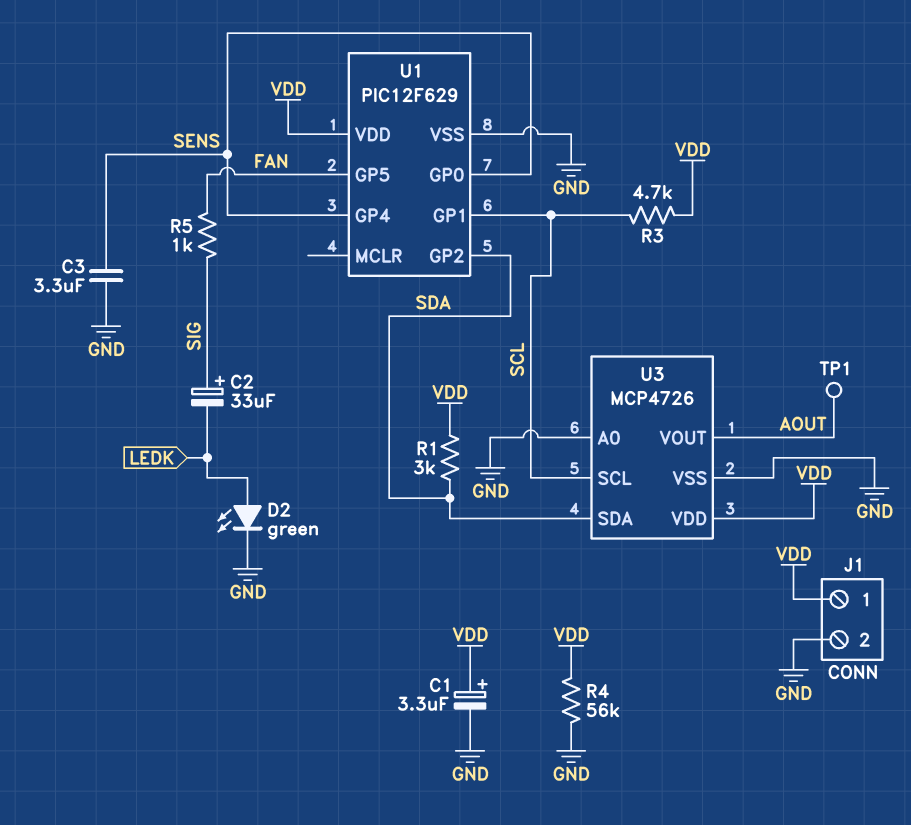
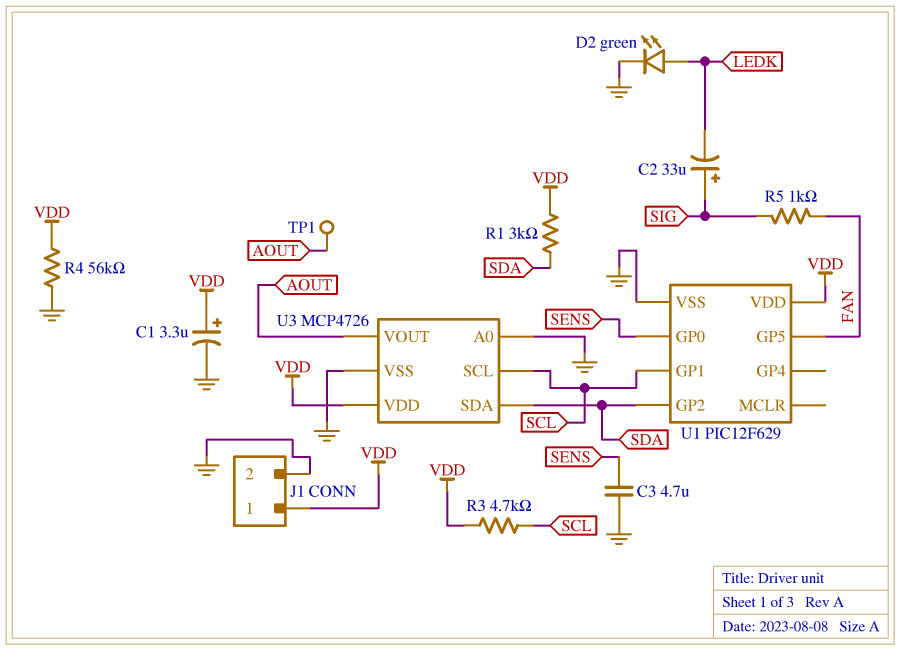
C3: 3.3uF (GND, SENS) -> 4.7uF (GND, SENS)
U1 pin GP4: SENS -> none

